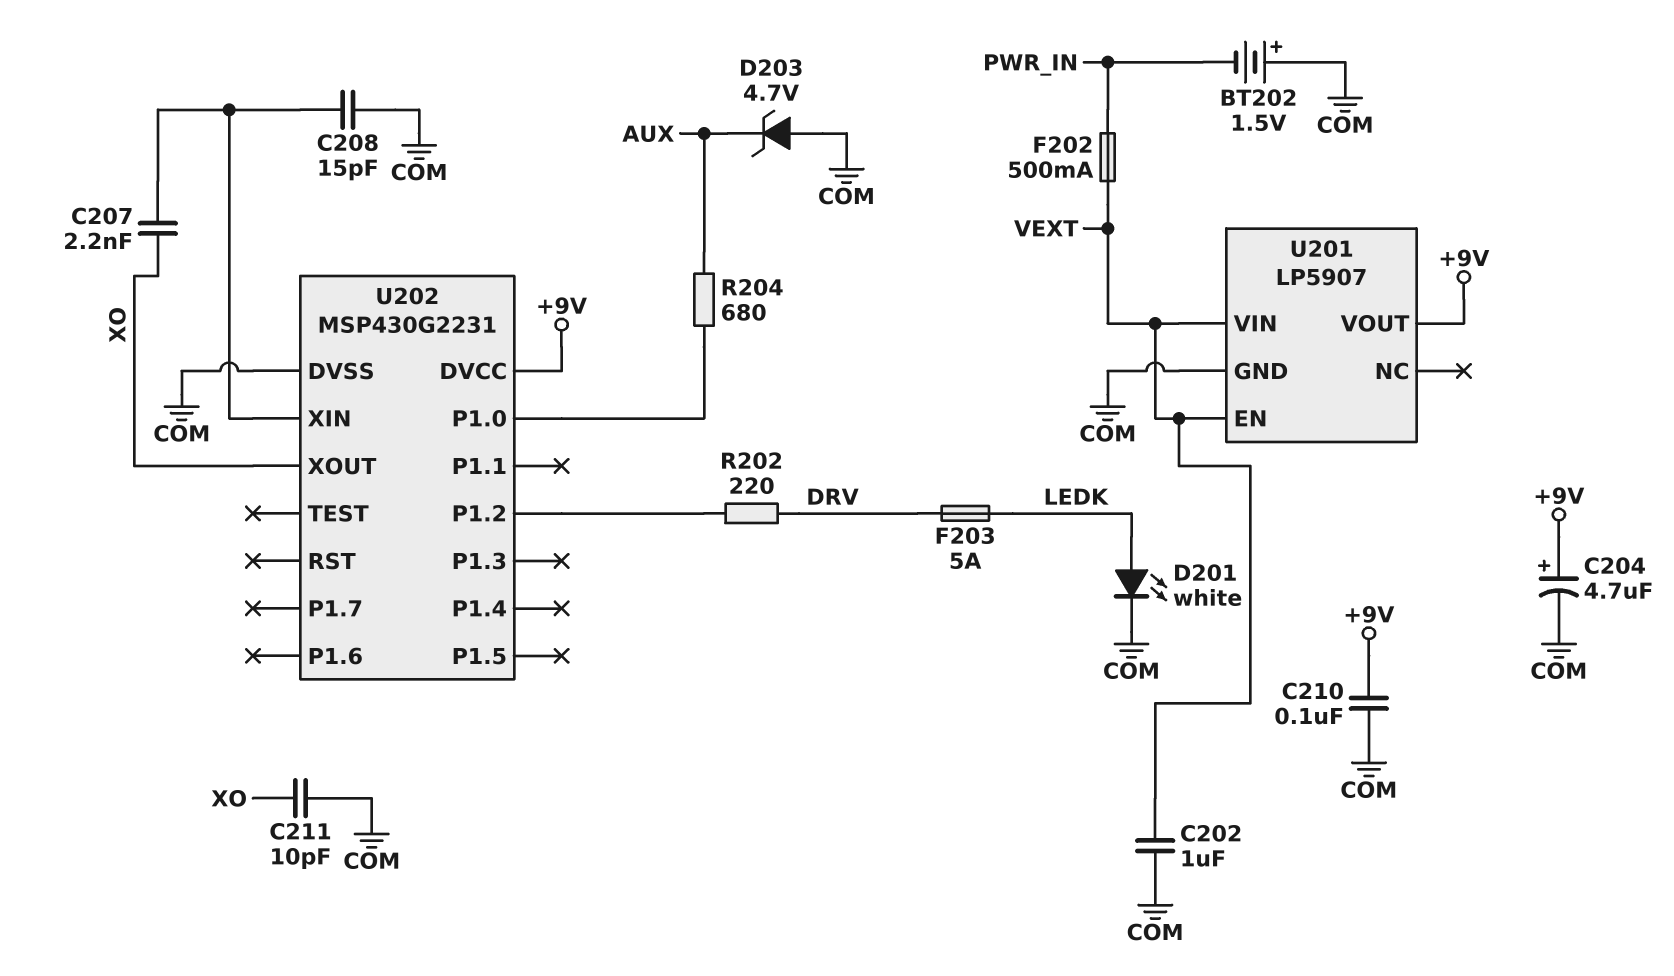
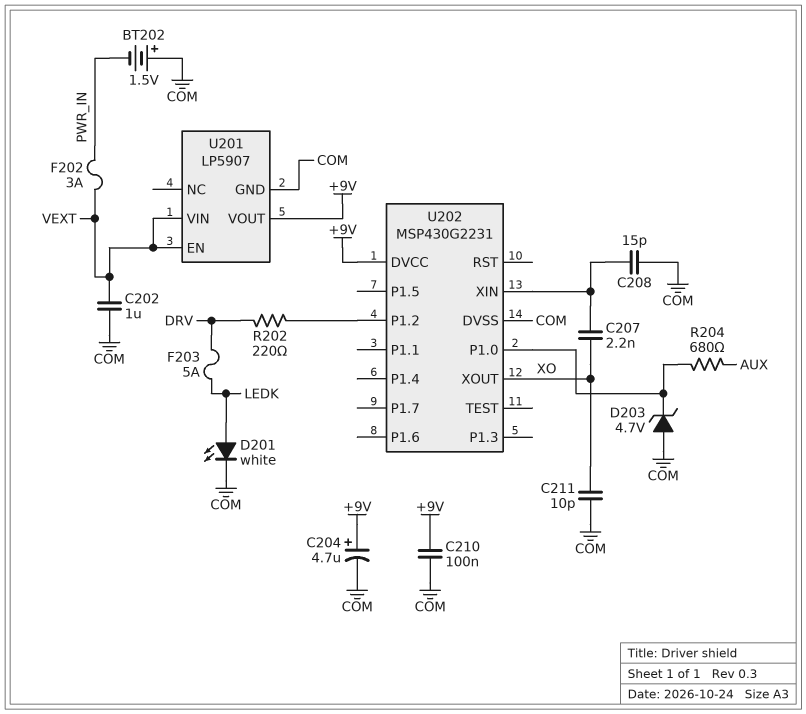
D203: zener 4.7V (A COM, K AUX) -> zener 4.7V (A COM, K U202/P1.0)
F202: 500mA (PWR_IN, VEXT) -> 3A (PWR_IN, VEXT)

